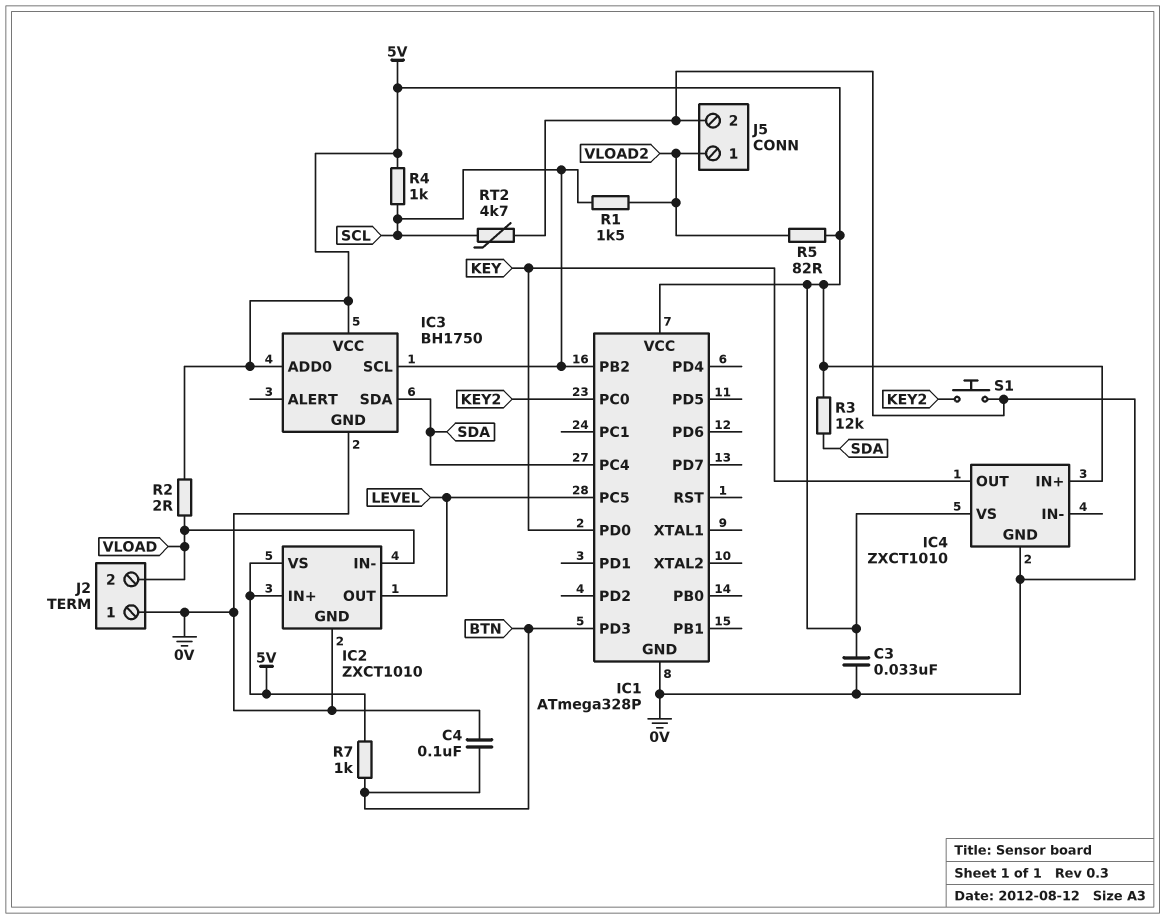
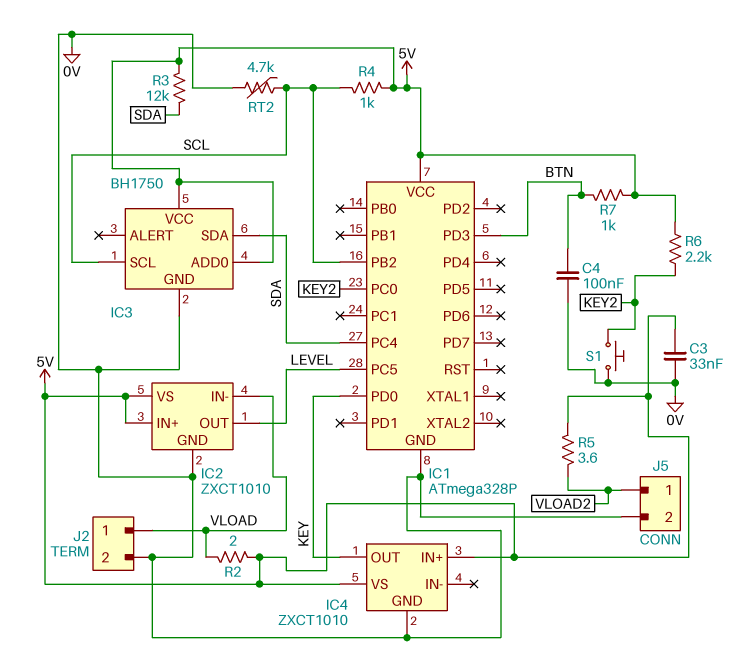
J2 pin 1: 0V -> VLOAD
J2 pin 2: VLOAD -> 0V
R1: 1.5k (SCL, VLOAD2) -> none
R5: 82 (5V, VLOAD2) -> 3.6 (5V, VLOAD2)
R6: none -> 2.2k (5V, KEY2)

